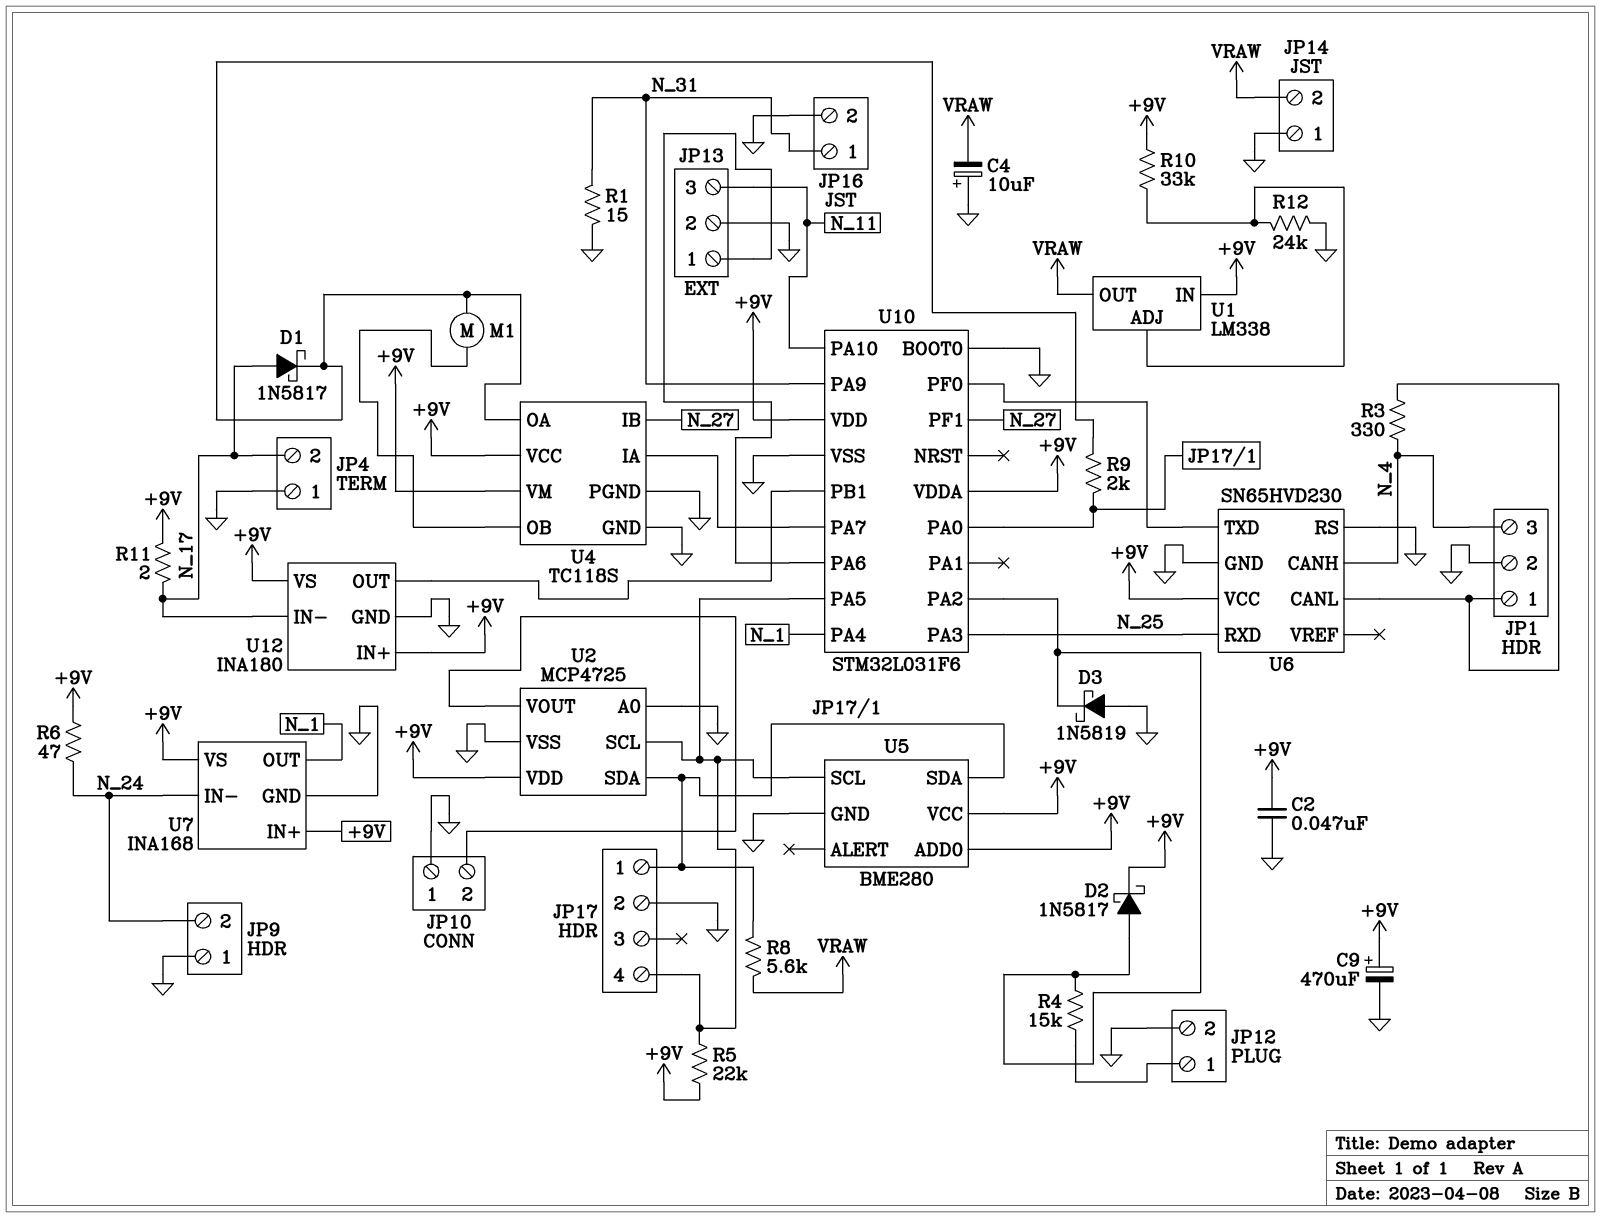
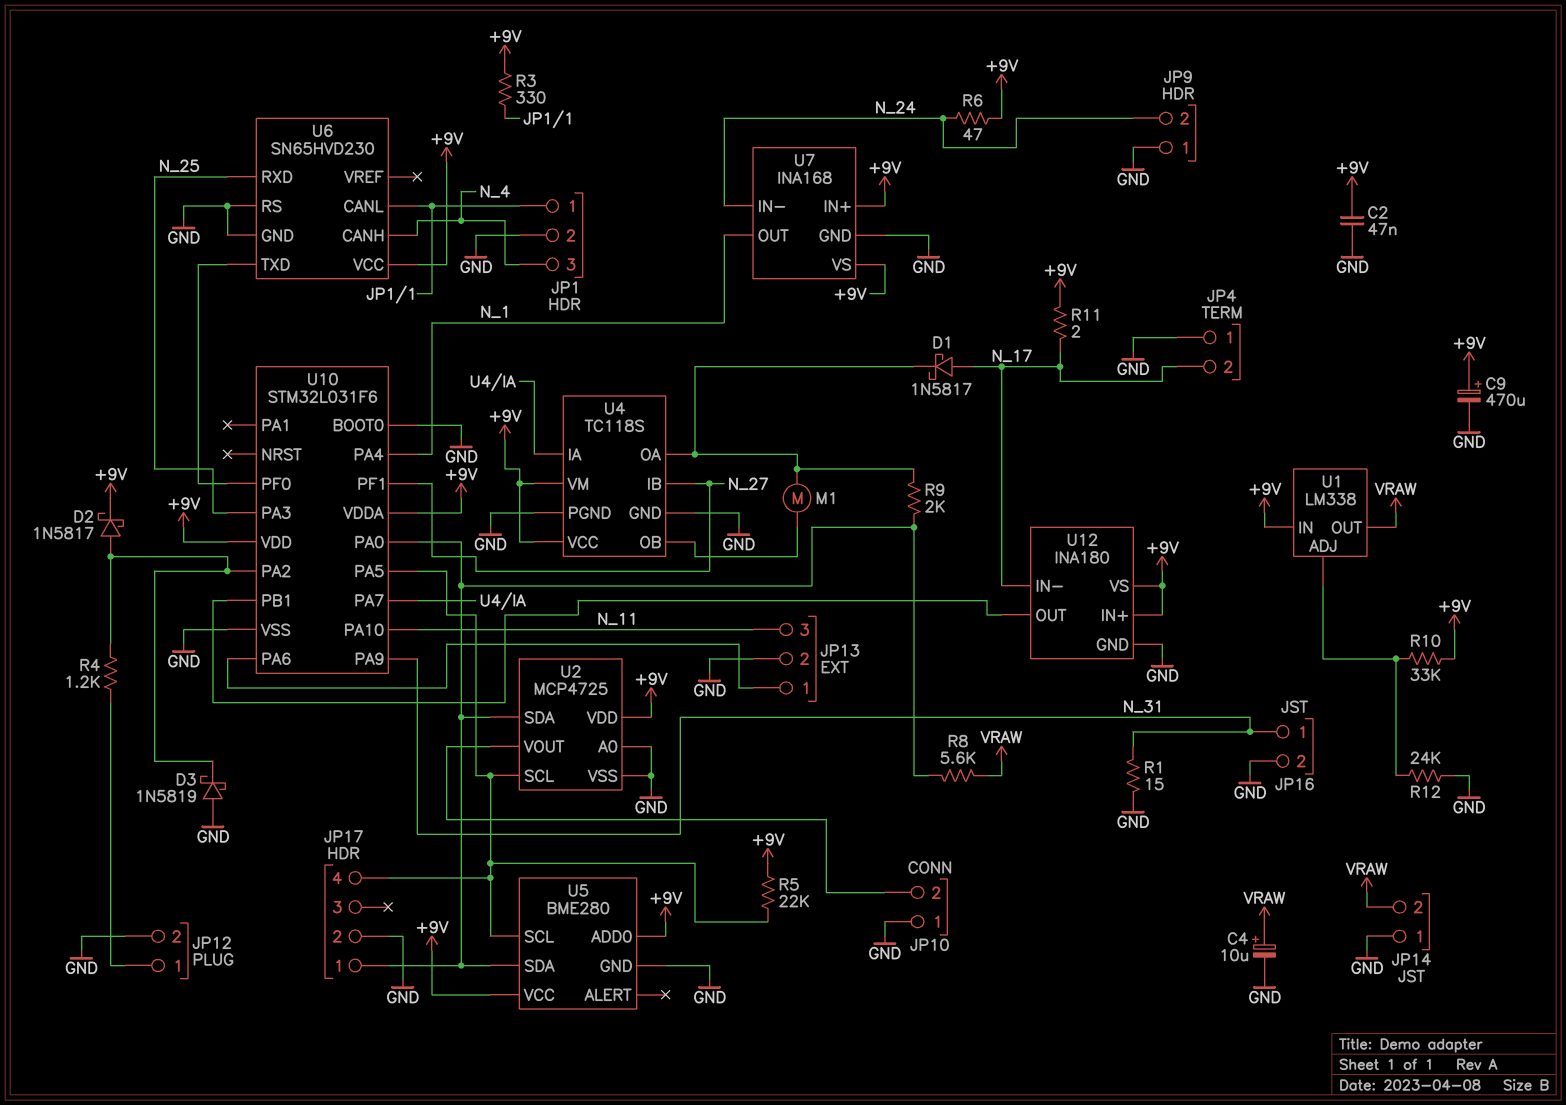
C4: 10uF (plus GND, minus VRAW) -> 10uF (plus VRAW, minus GND)
R3: 330 (JP1/1, N_4) -> 330 (+9V, JP1/1)
R4: 15k (JP12/1, U10/PA2) -> 1.2k (JP12/1, U10/PA2)

